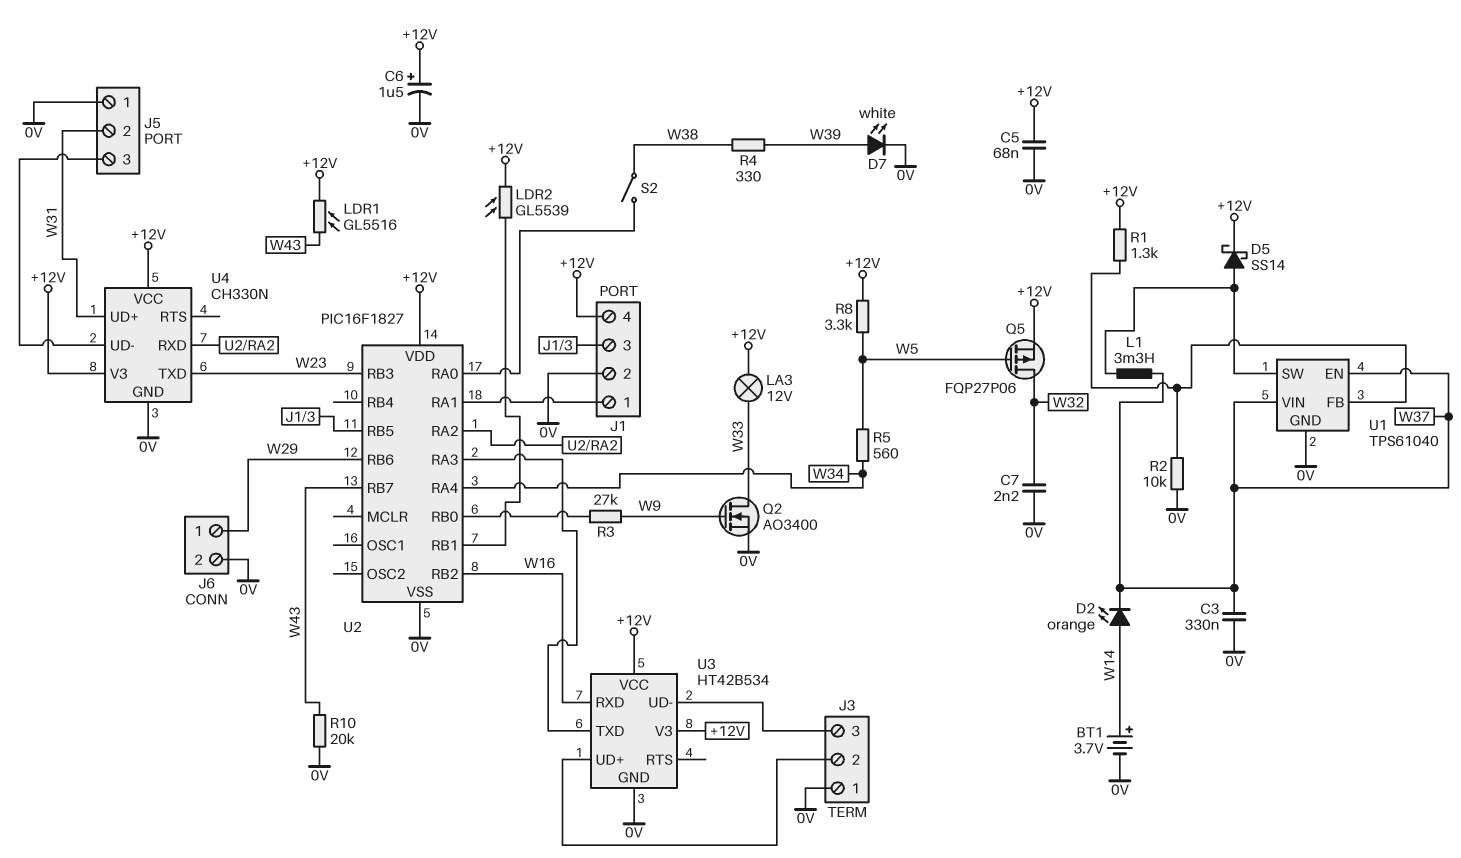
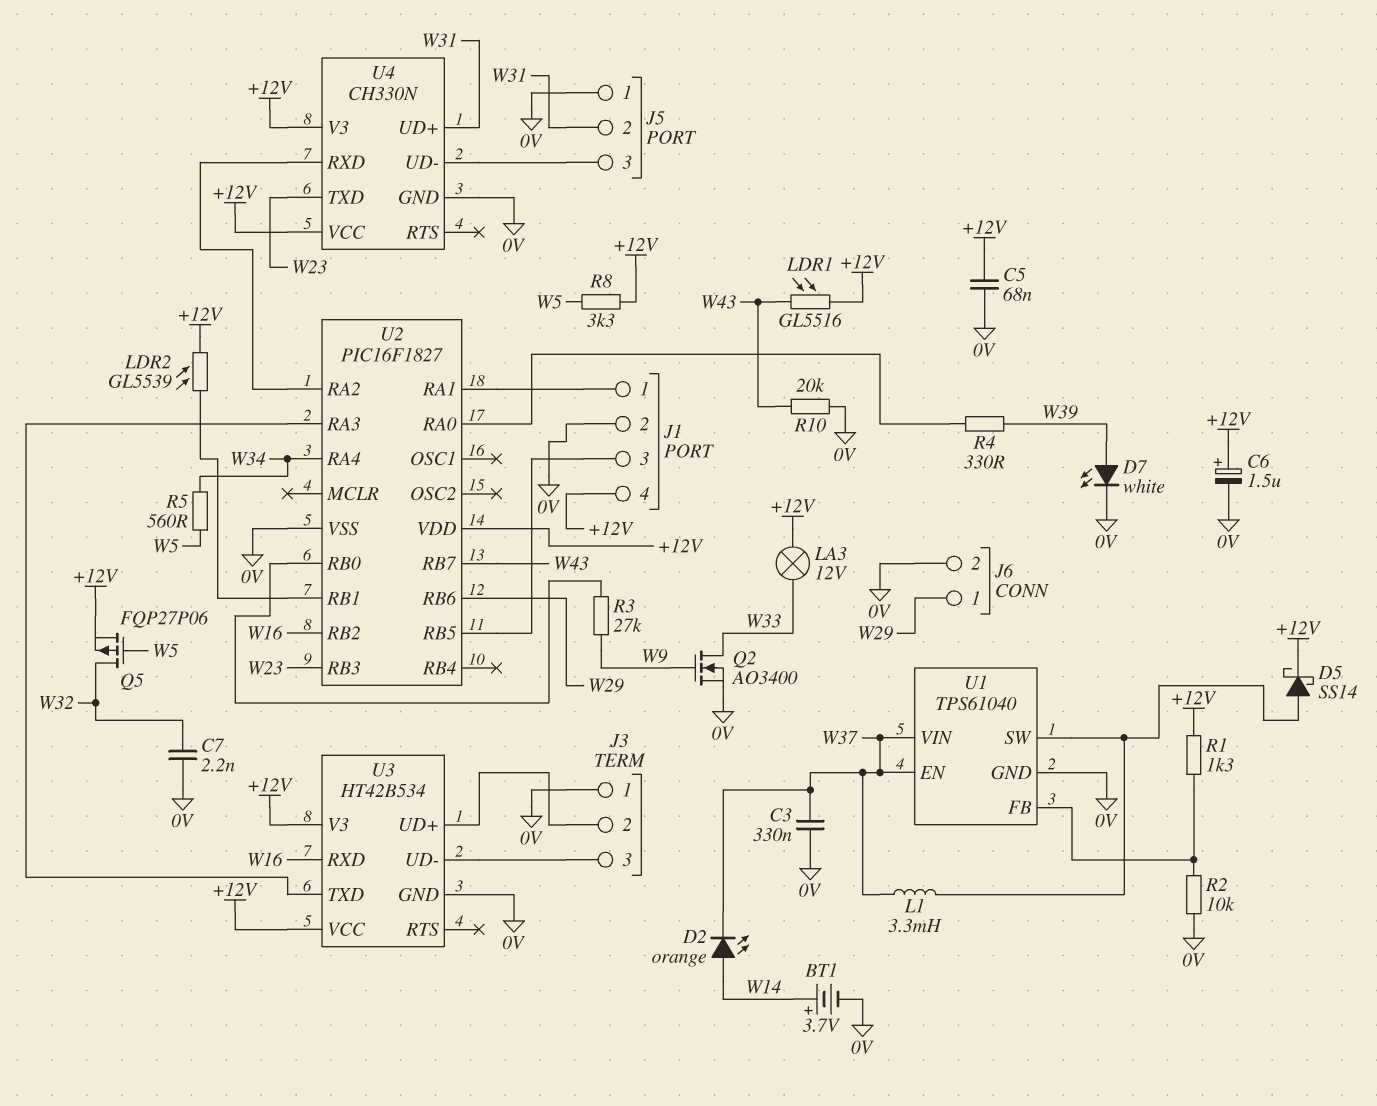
R4: 330 (W38, W39) -> 330 (U2/RA0, W39)
S2: switch (U2/RA0, W38) -> none

